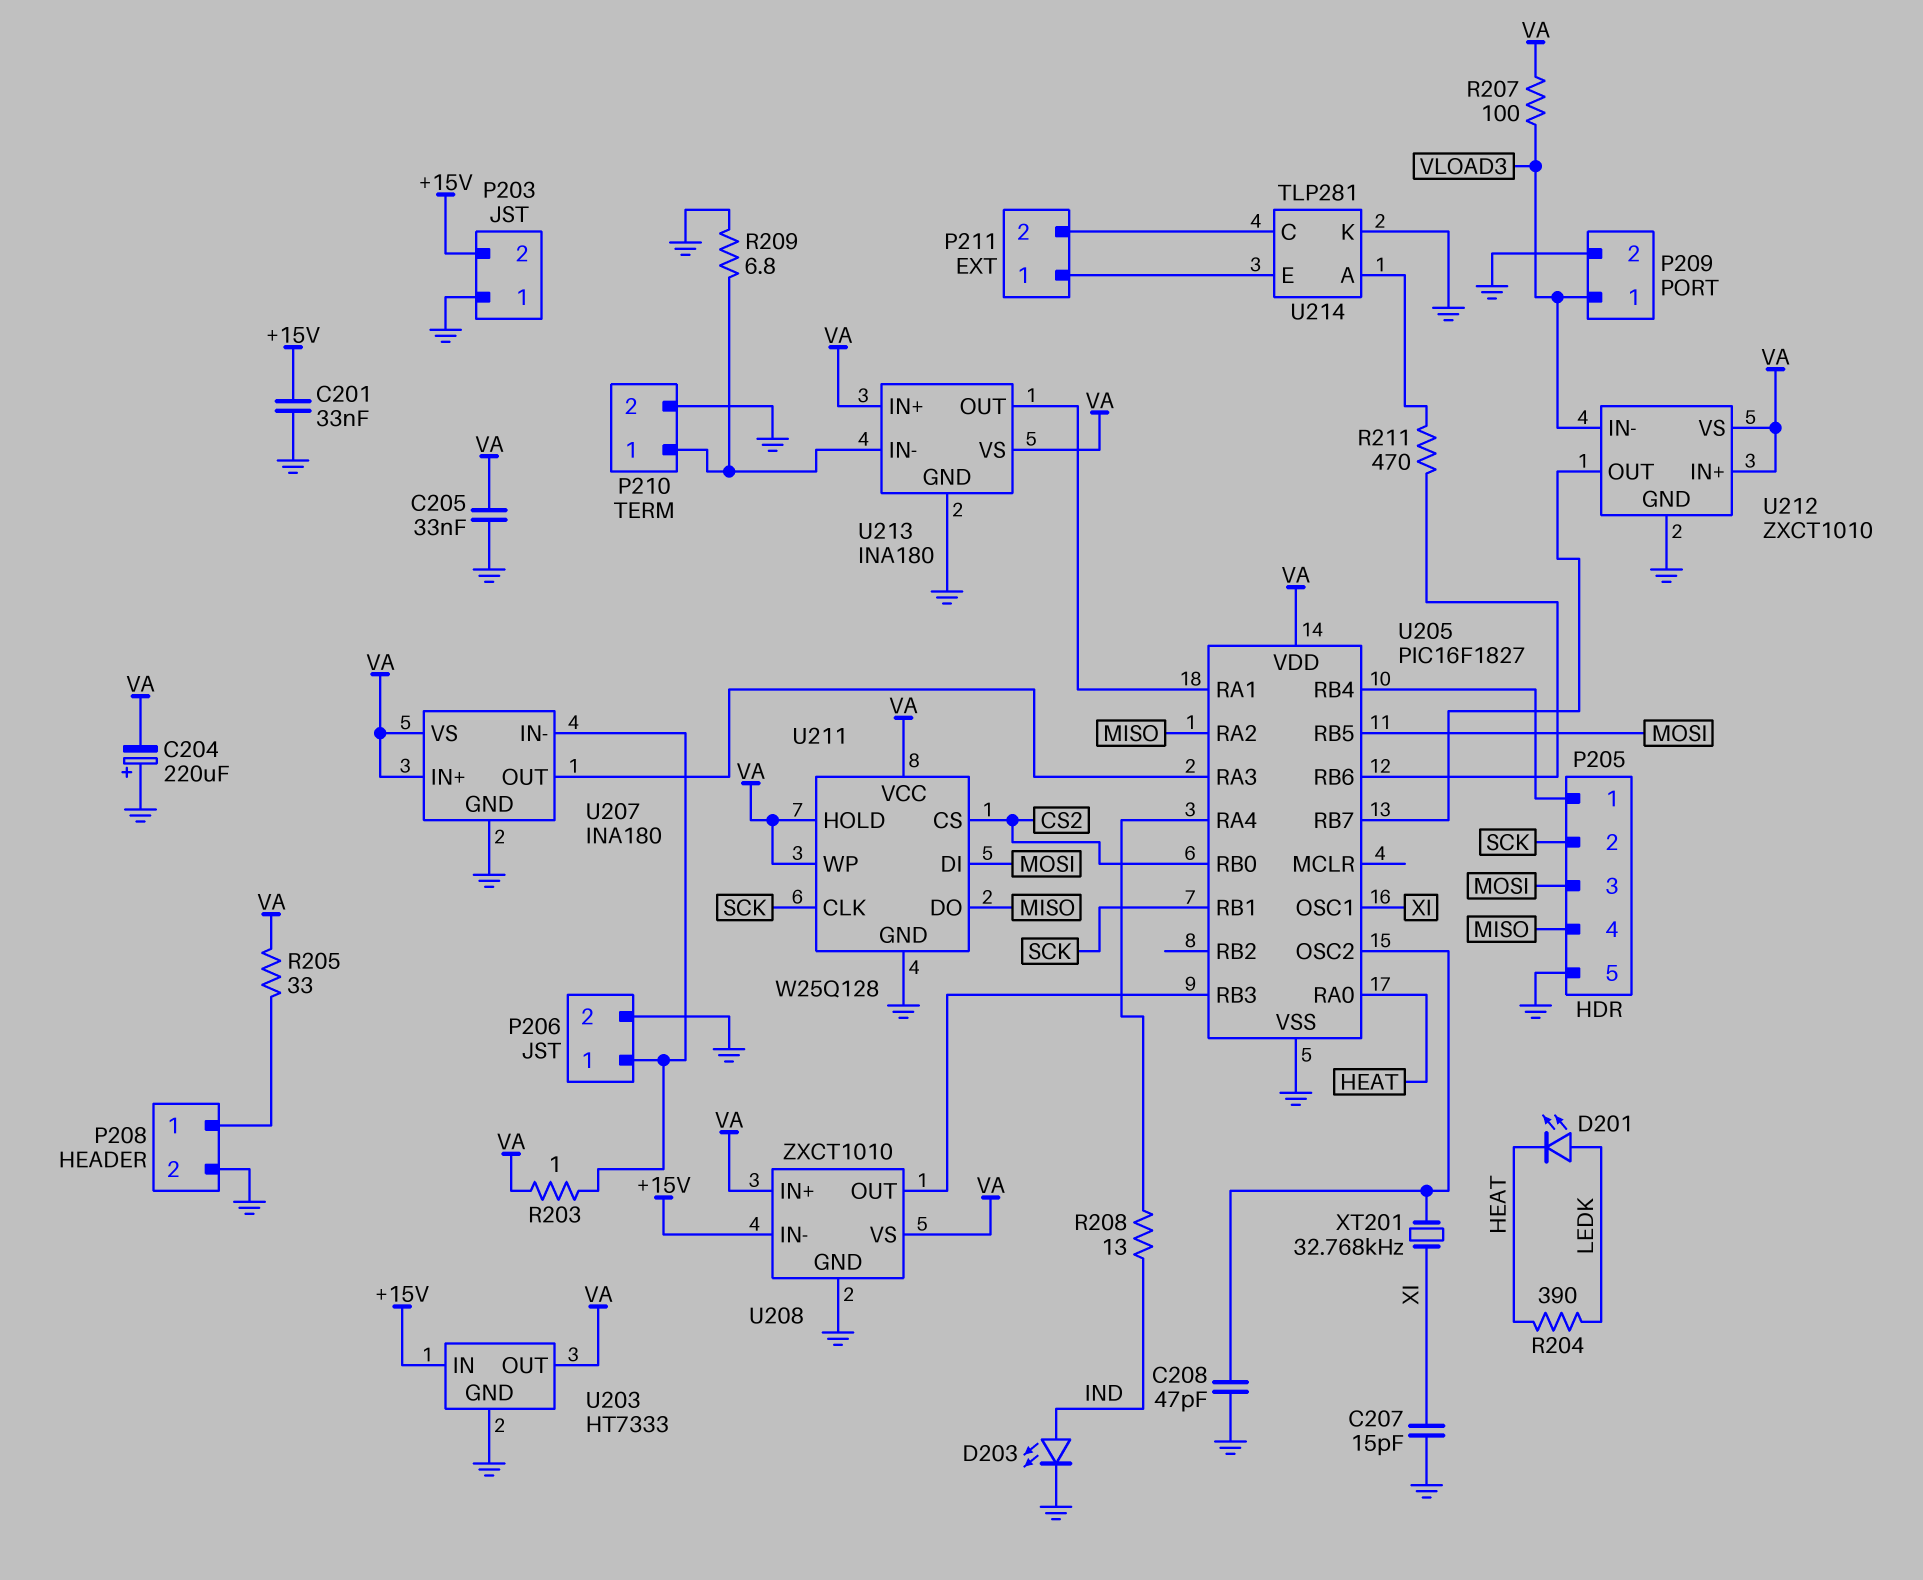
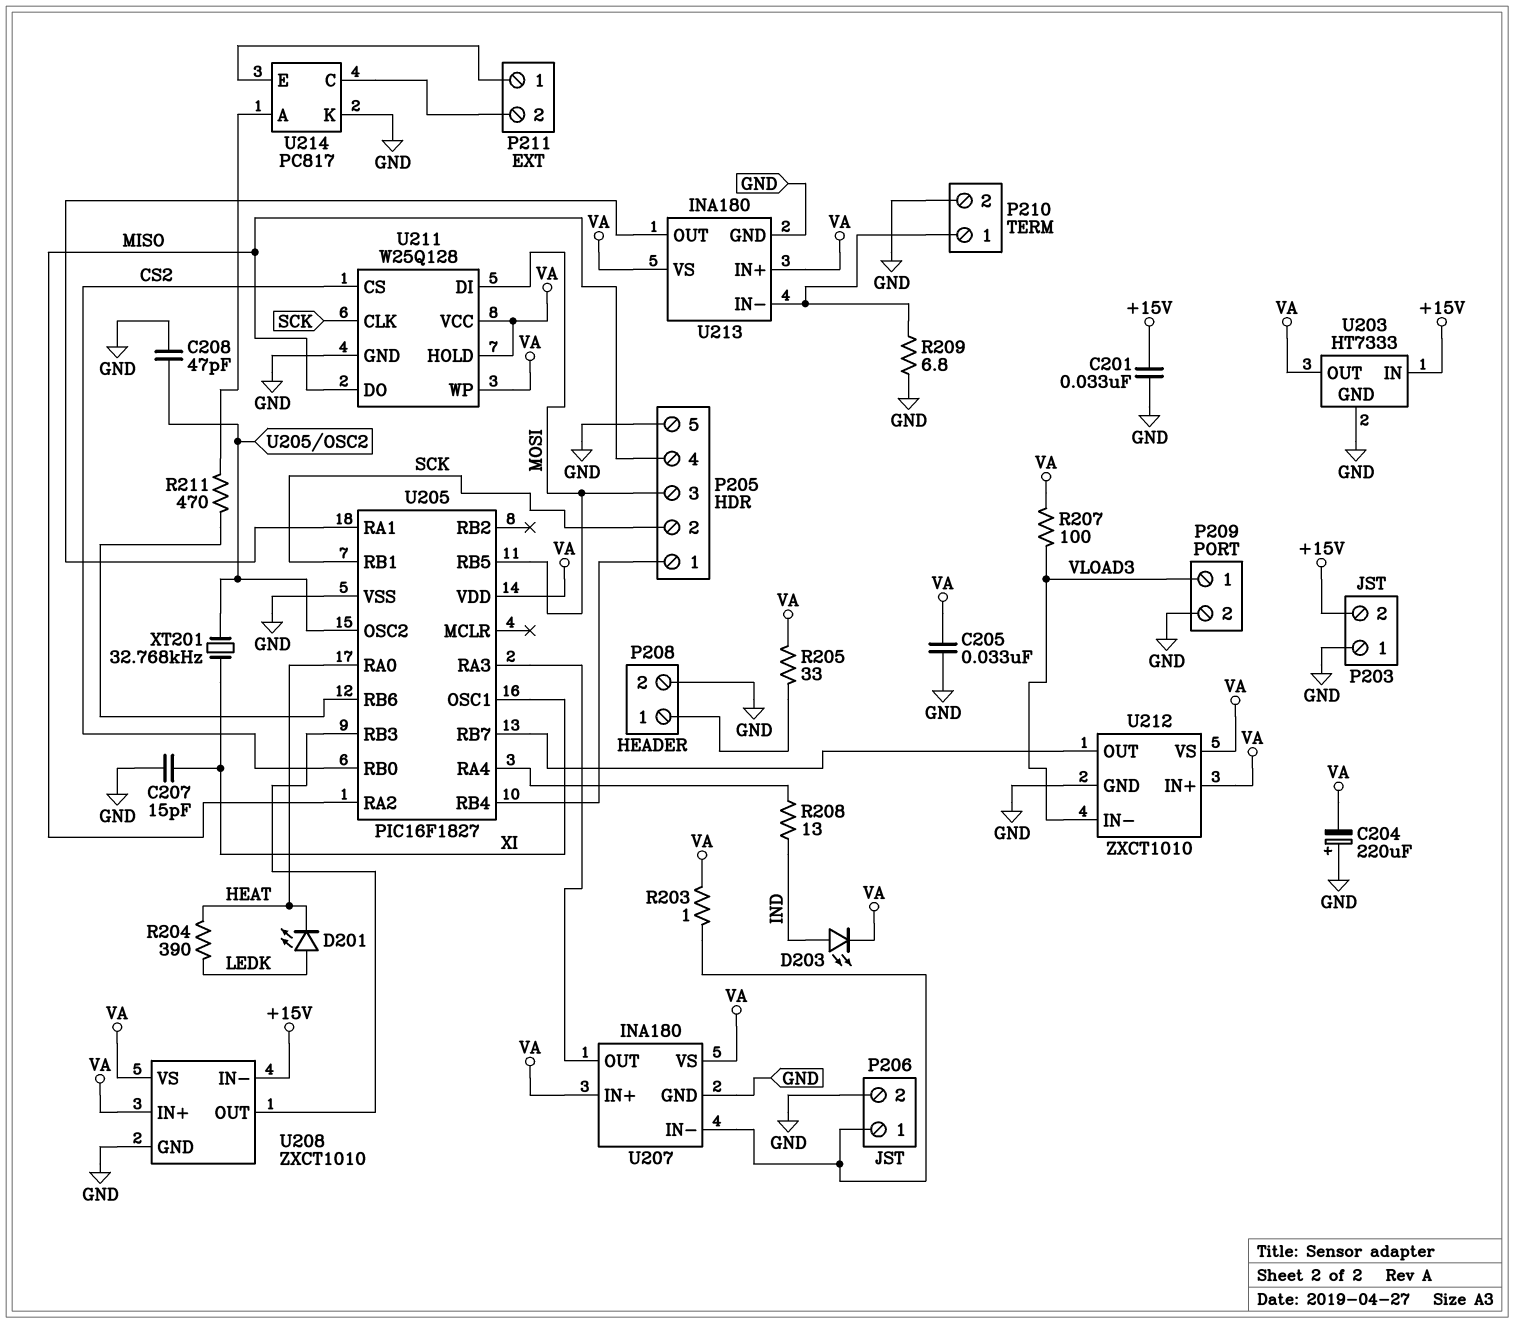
D203: LED (A IND, K GND) -> LED (A IND, K VA)
U214: TLP281 -> PC817

